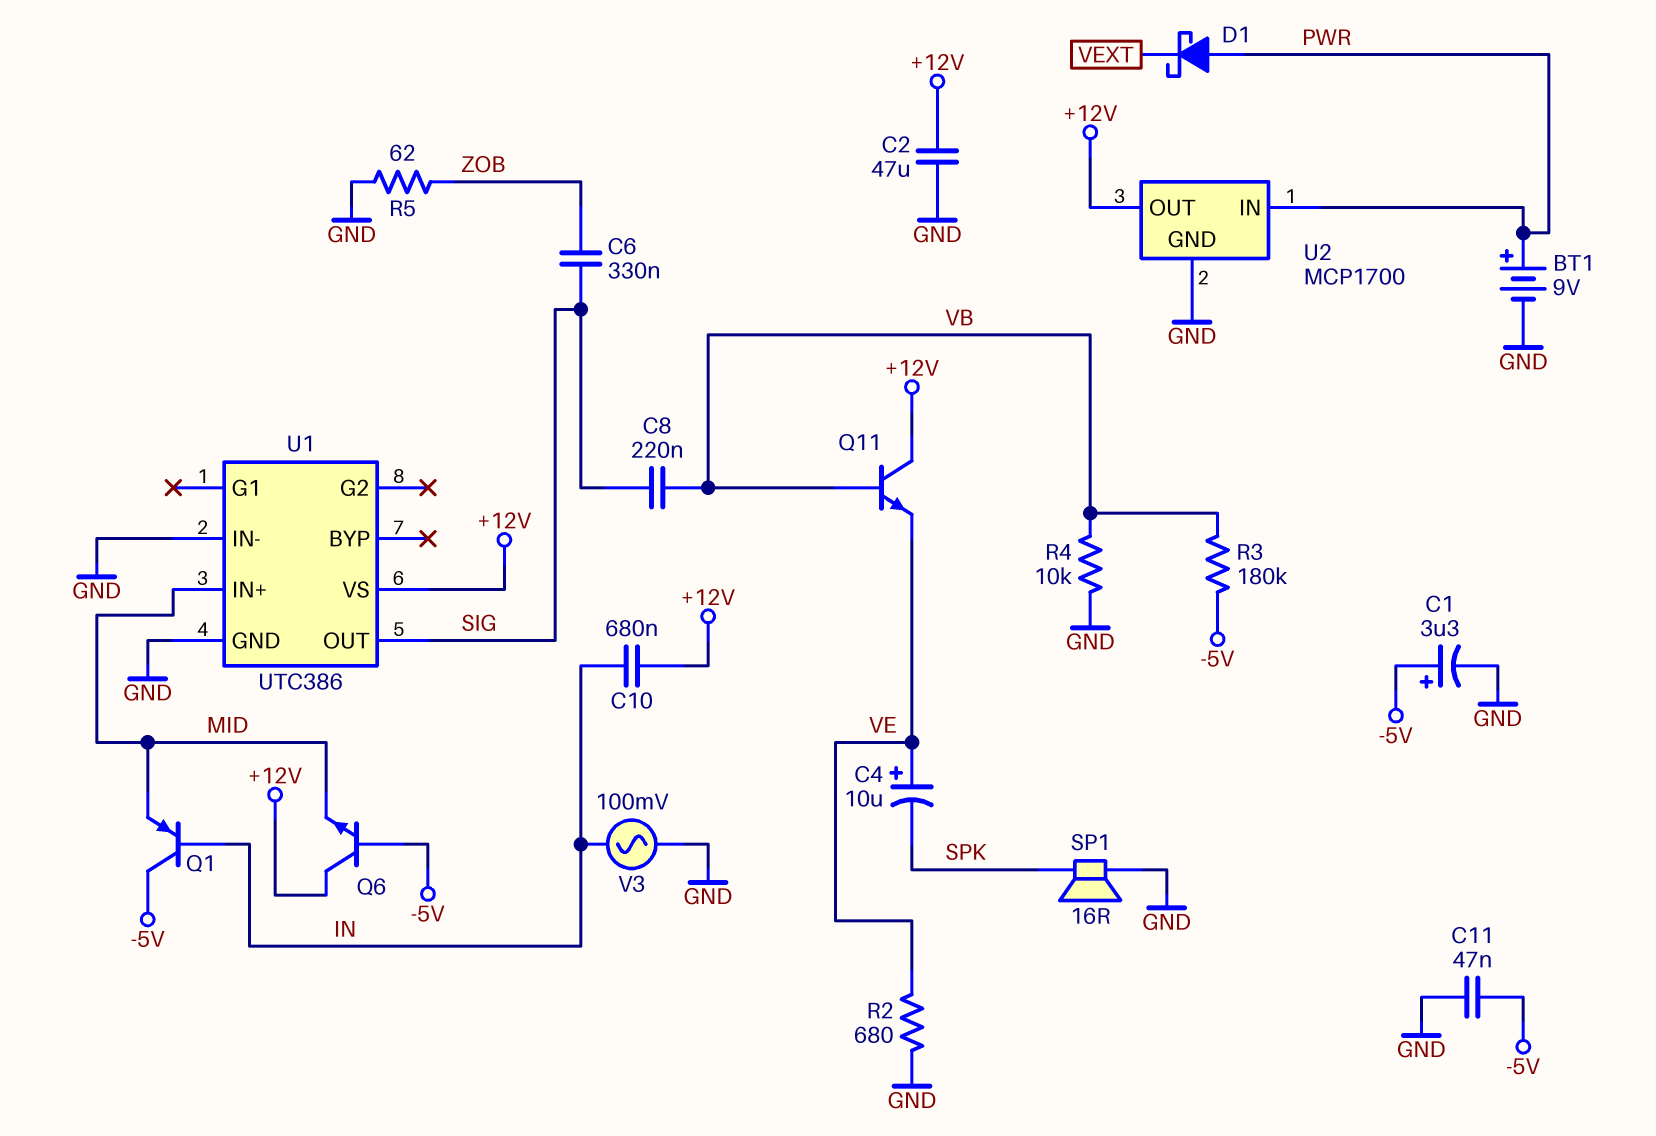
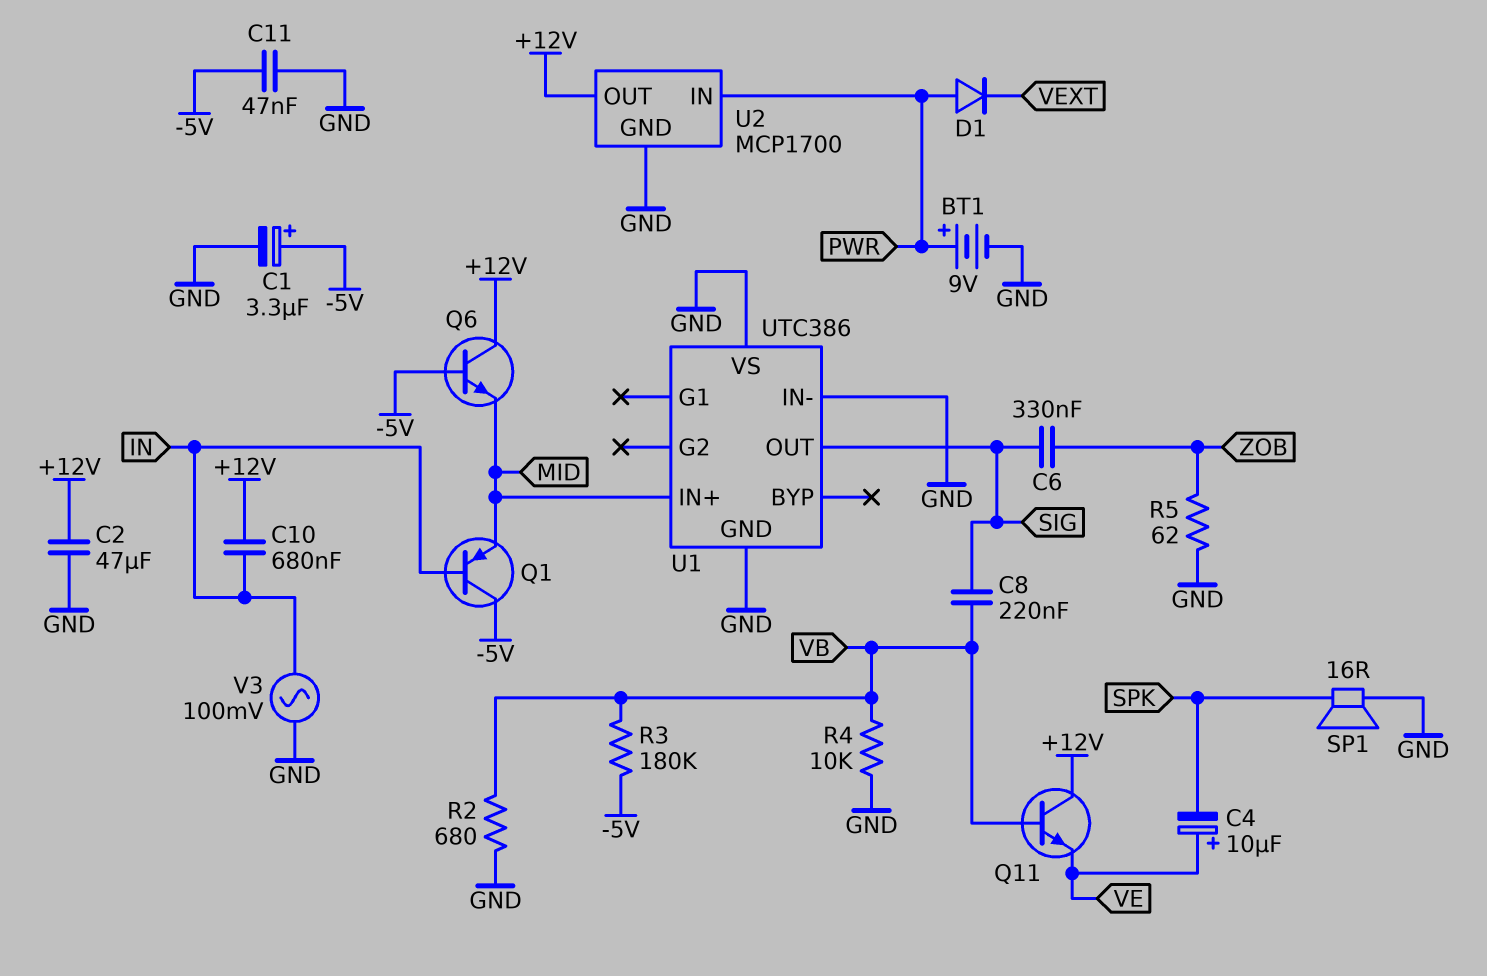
D1: schottky (A PWR, K VEXT) -> diode (A PWR, K VEXT)
R2: 680 (GND, VE) -> 680 (GND, VB)
U1 pin VS: +12V -> GND

